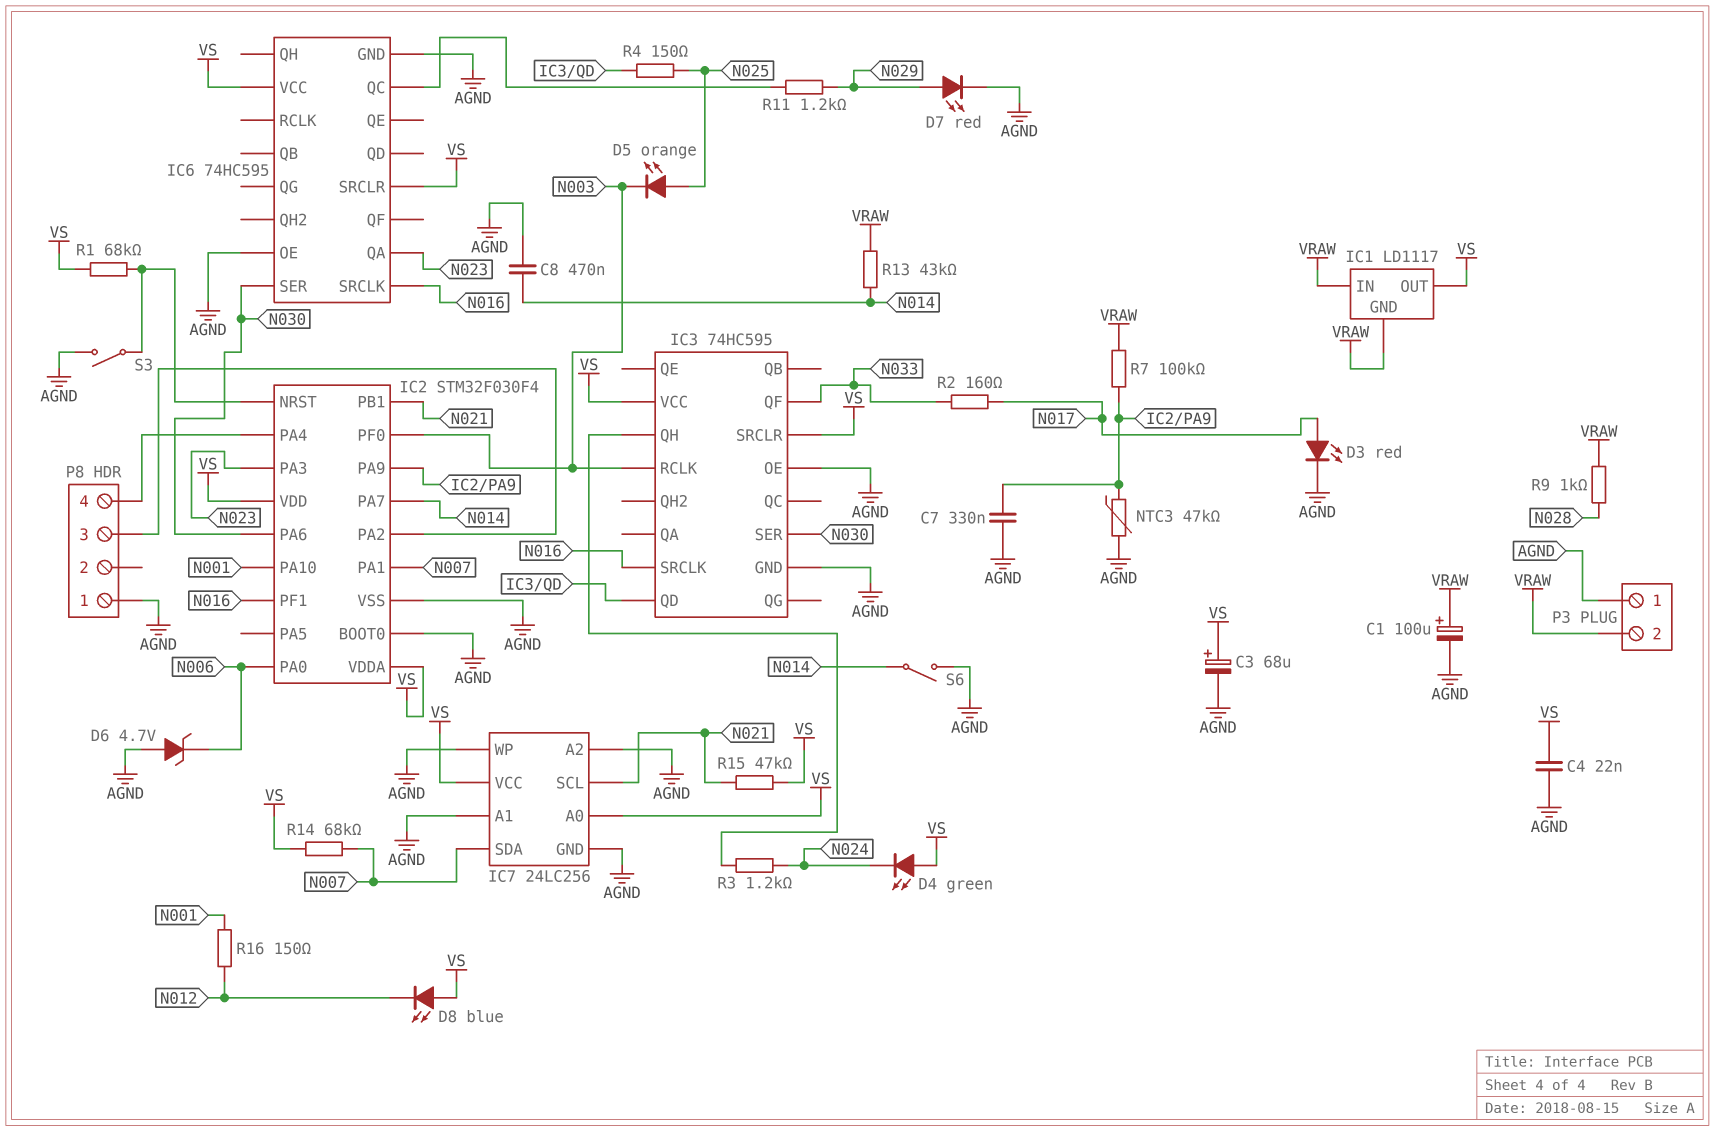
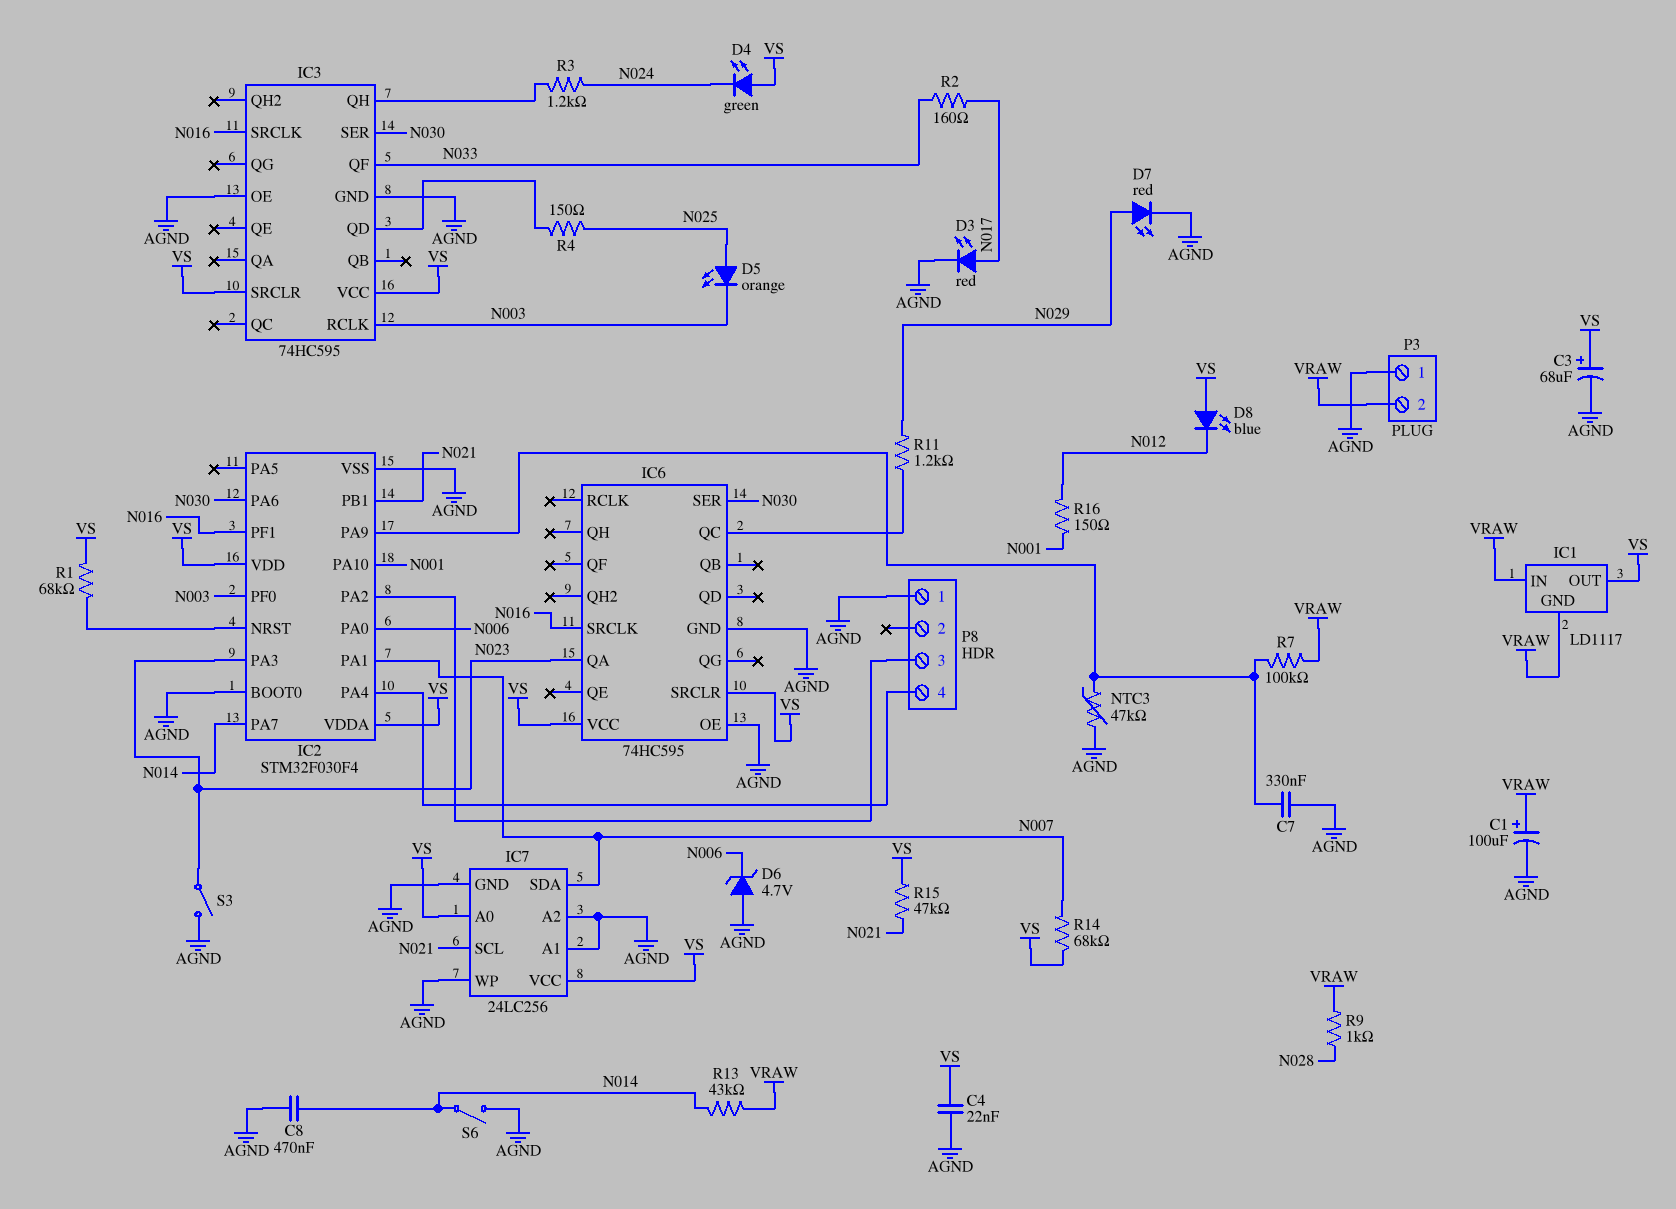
S3: switch (AGND, IC2/NRST) -> switch (AGND, N023)

